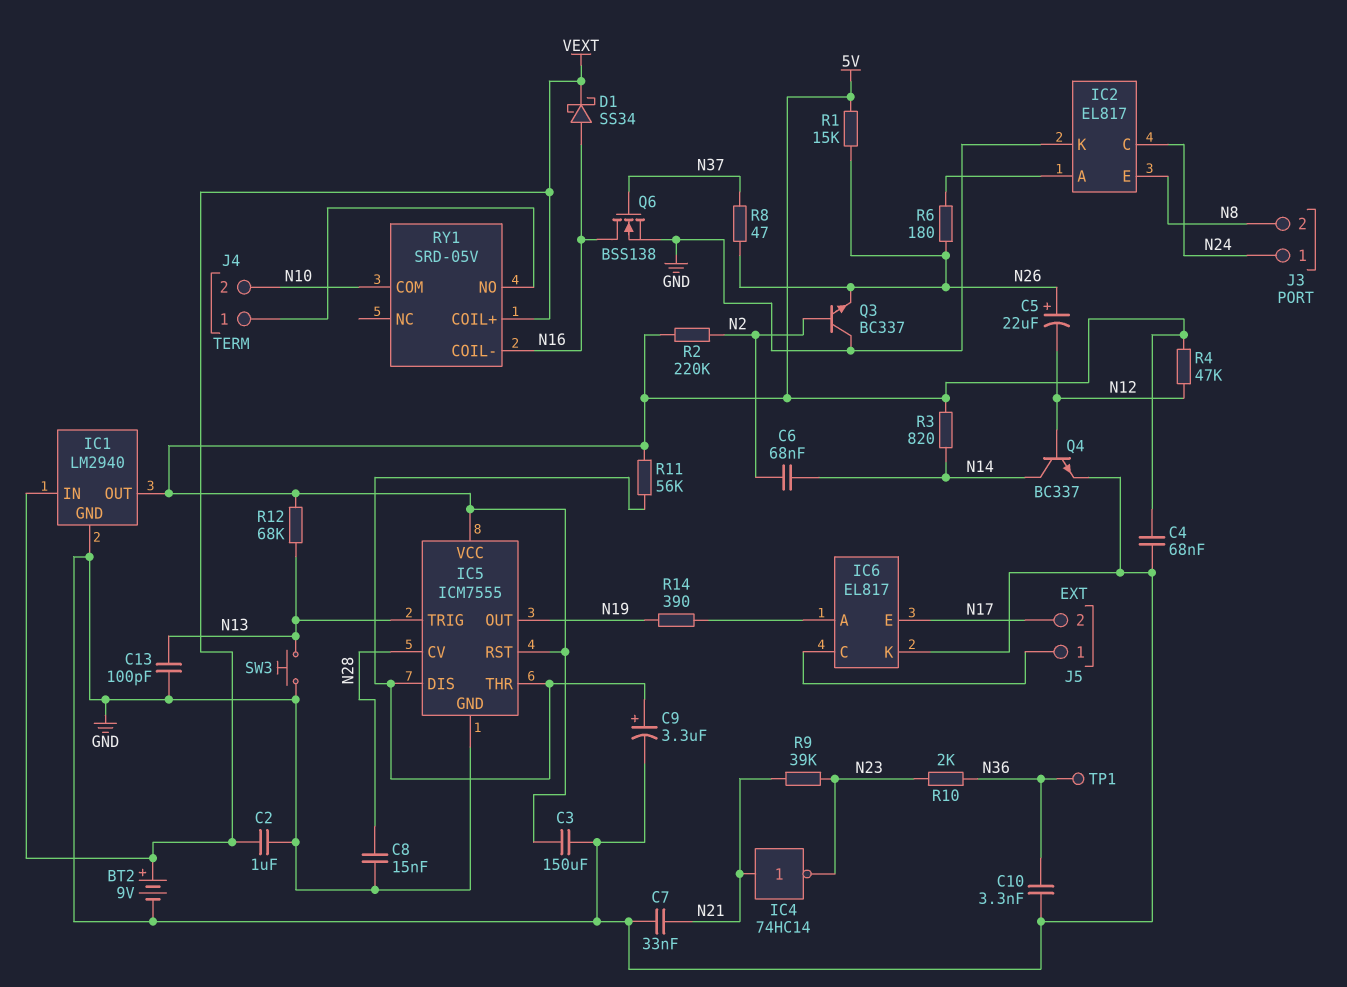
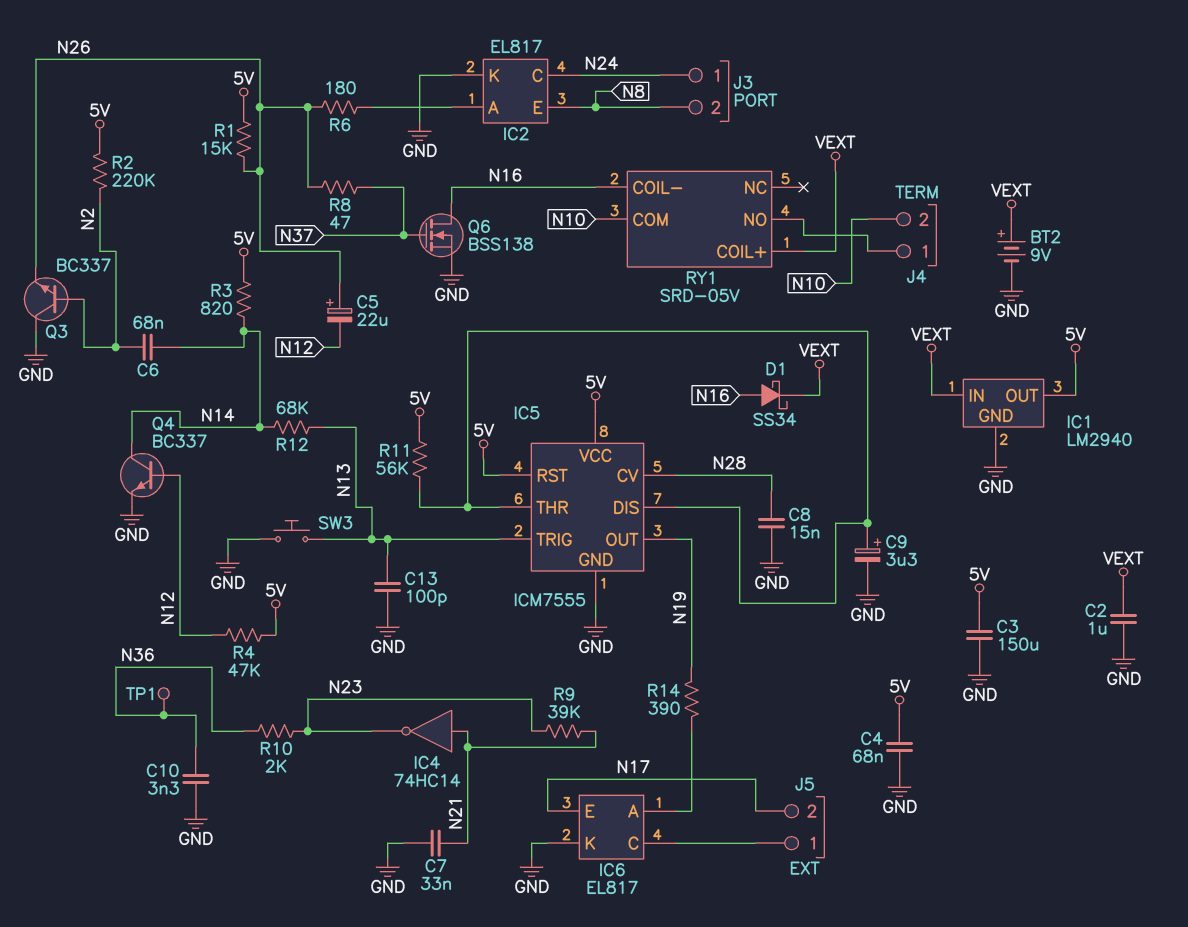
R12: 68k (5V, N13) -> 68k (N13, N14)

